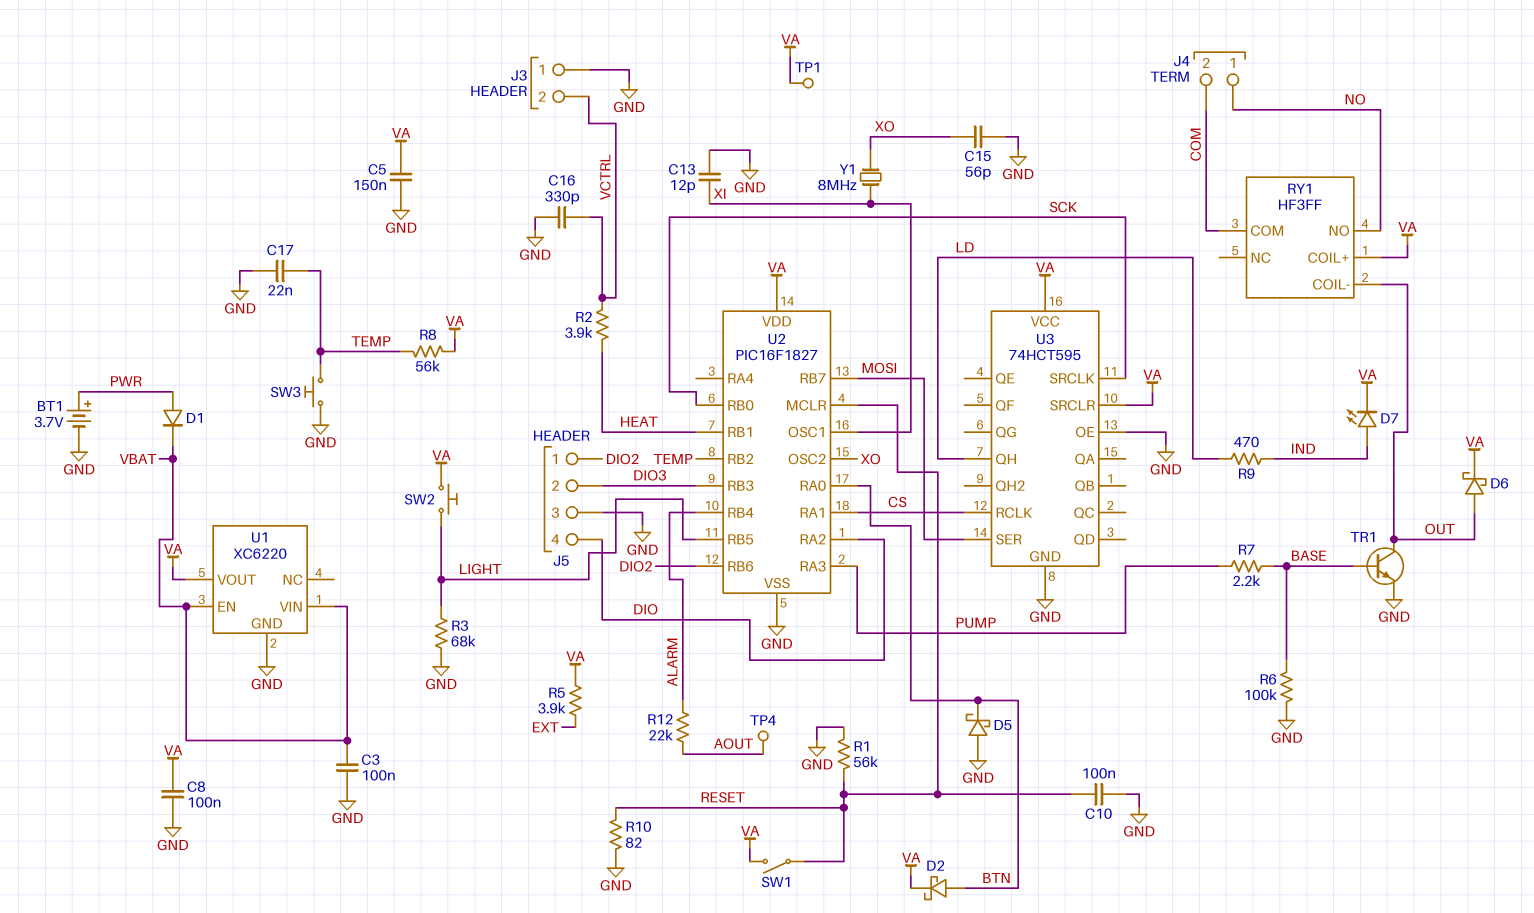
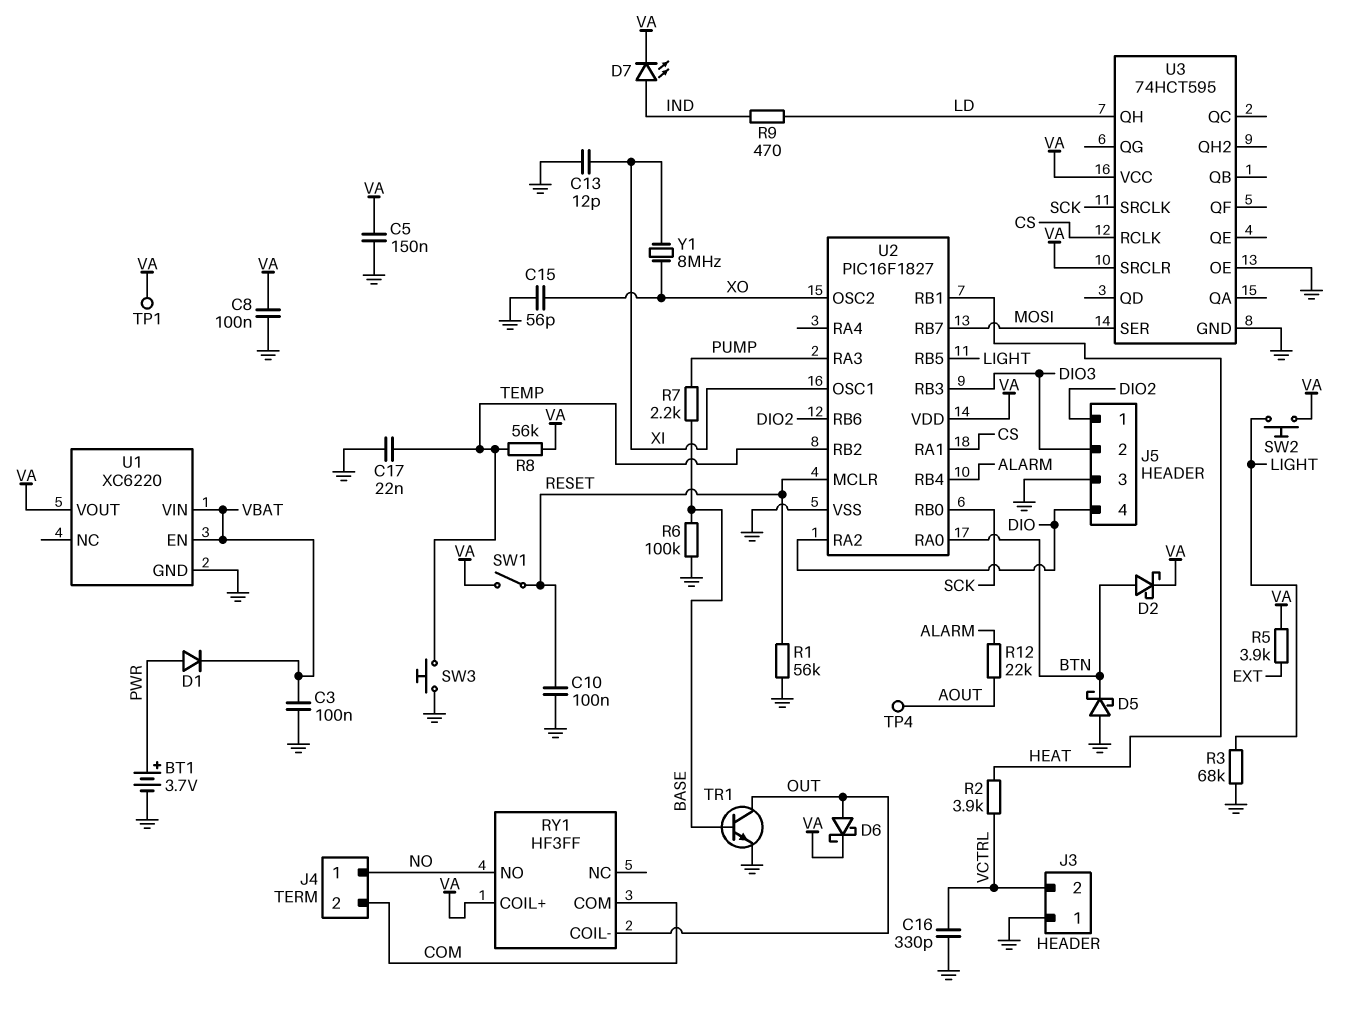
R10: 82 (GND, RESET) -> none

